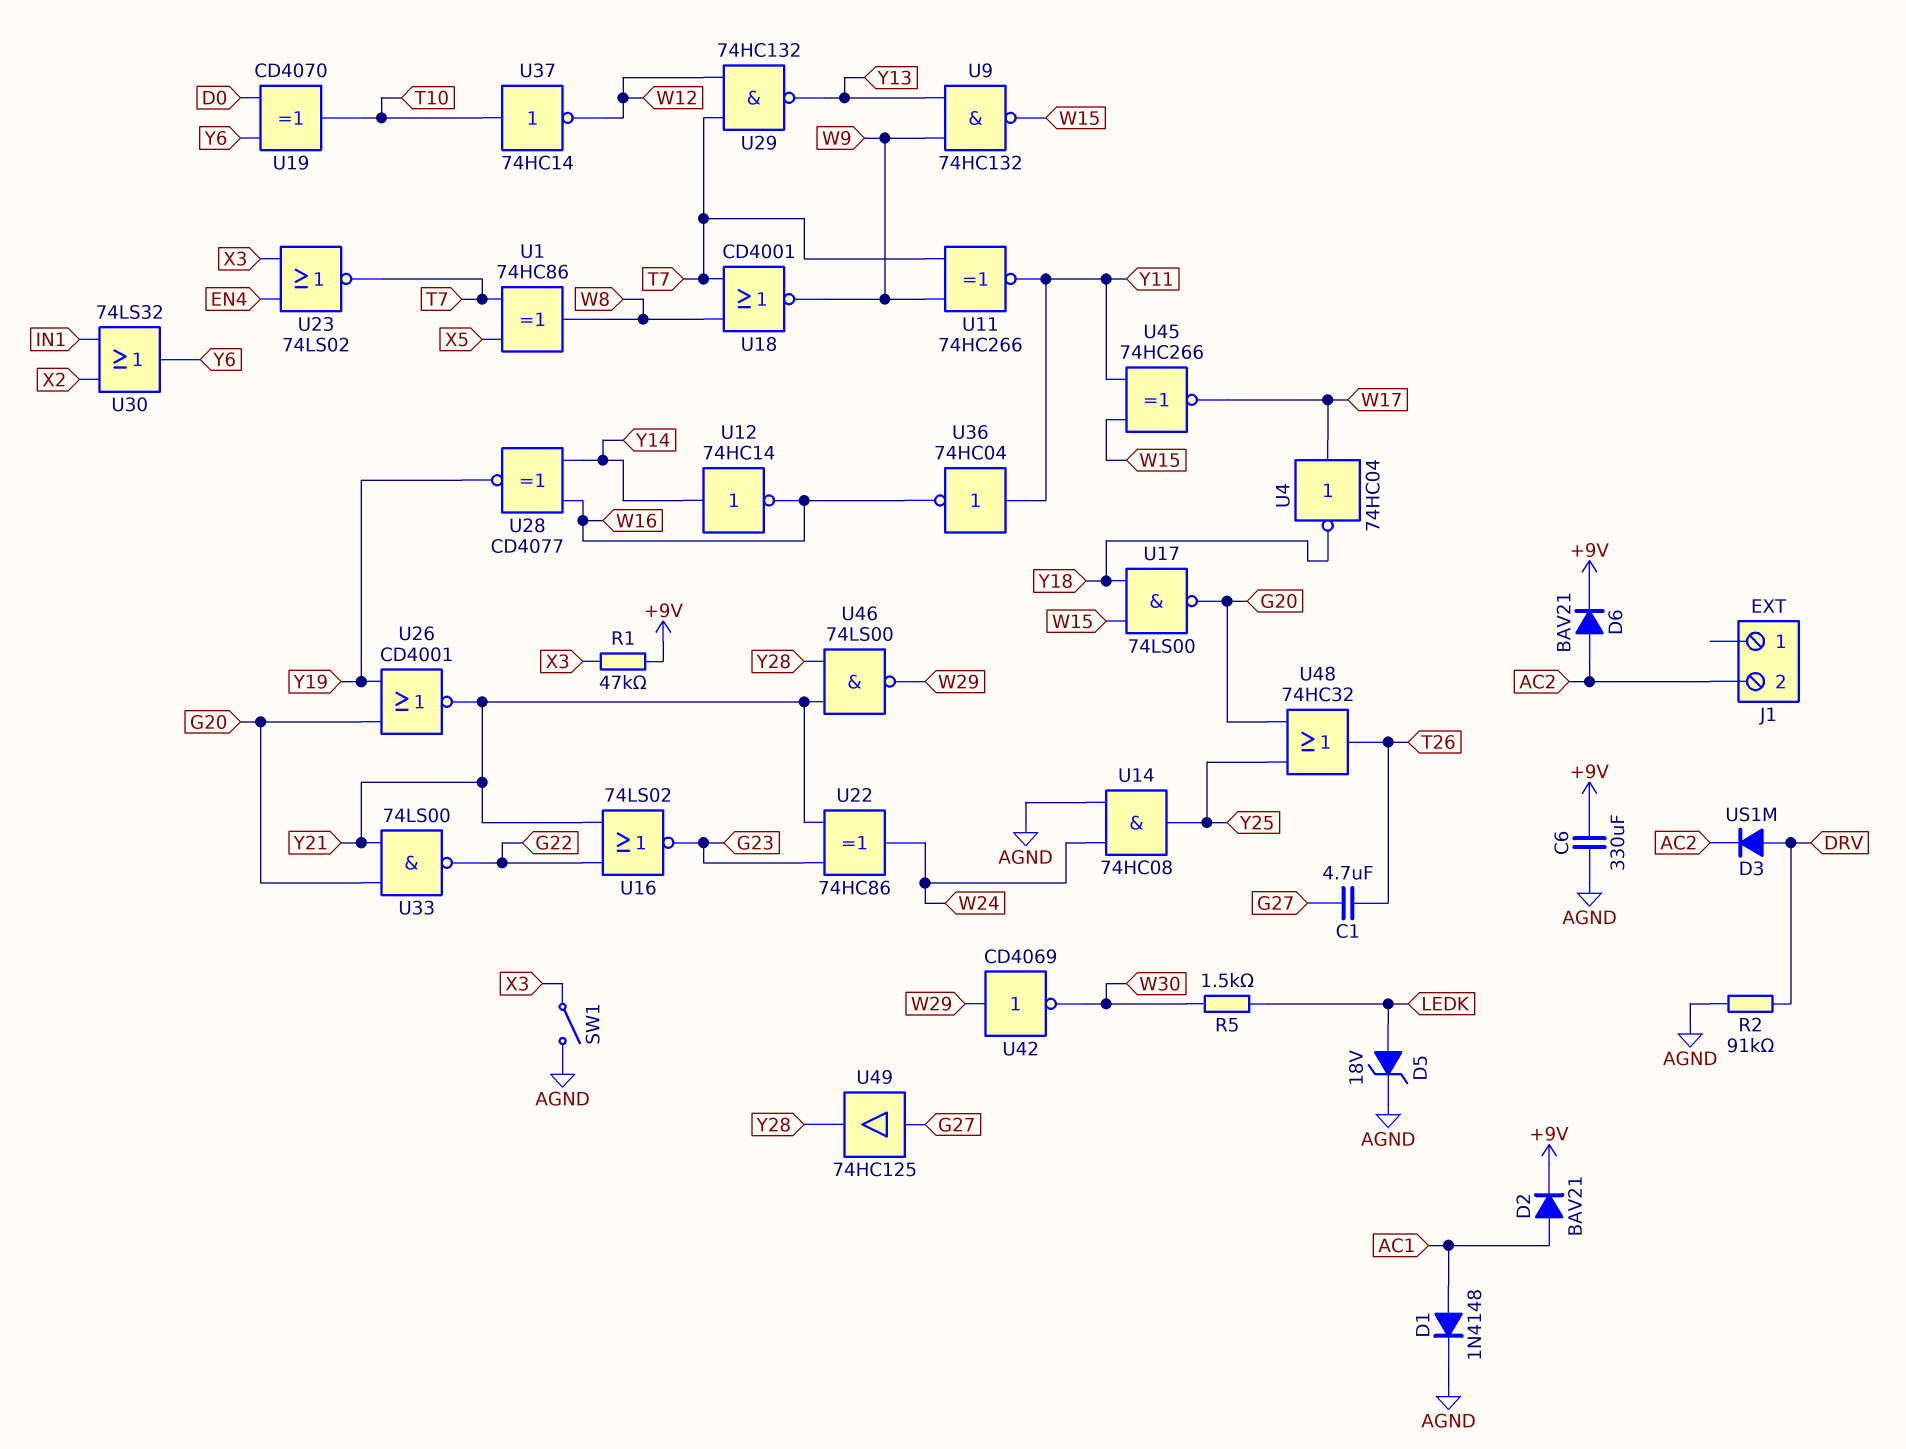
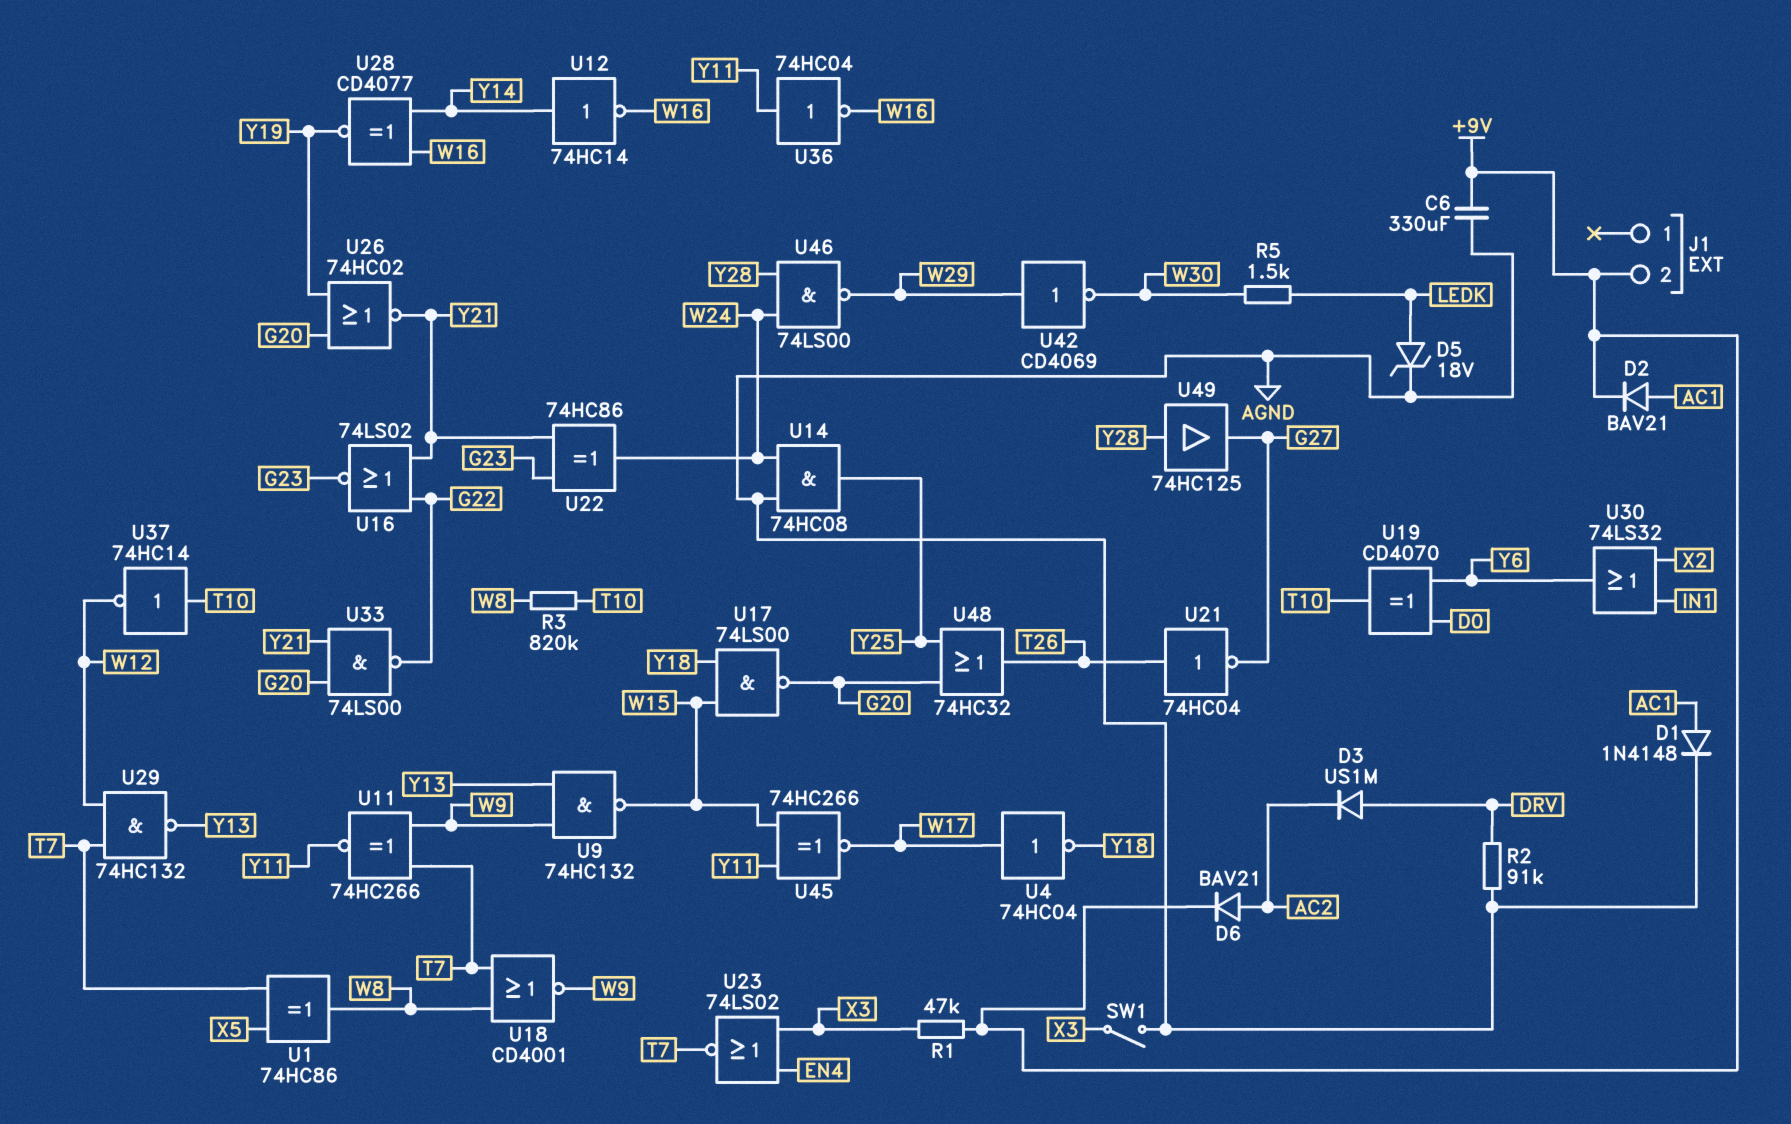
C1: 4.7uF (G27, T26) -> none
J1 pin 2: AC2 -> +9V
R3: none -> 820k (T10, W8)
U21: none -> NOT 74HC04 (in T26, out G27)
U26: NOR CD4001 (in G20, in Y19, out Y21) -> NOR 74HC02 (in G20, in Y19, out Y21)
U46: NAND 74LS00 (in Y21, in Y28, out W29) -> NAND 74LS00 (in W24, in Y28, out W29)
U49: buffer 74HC125 (in G27, out Y28) -> buffer 74HC125 (in Y28, out G27)

